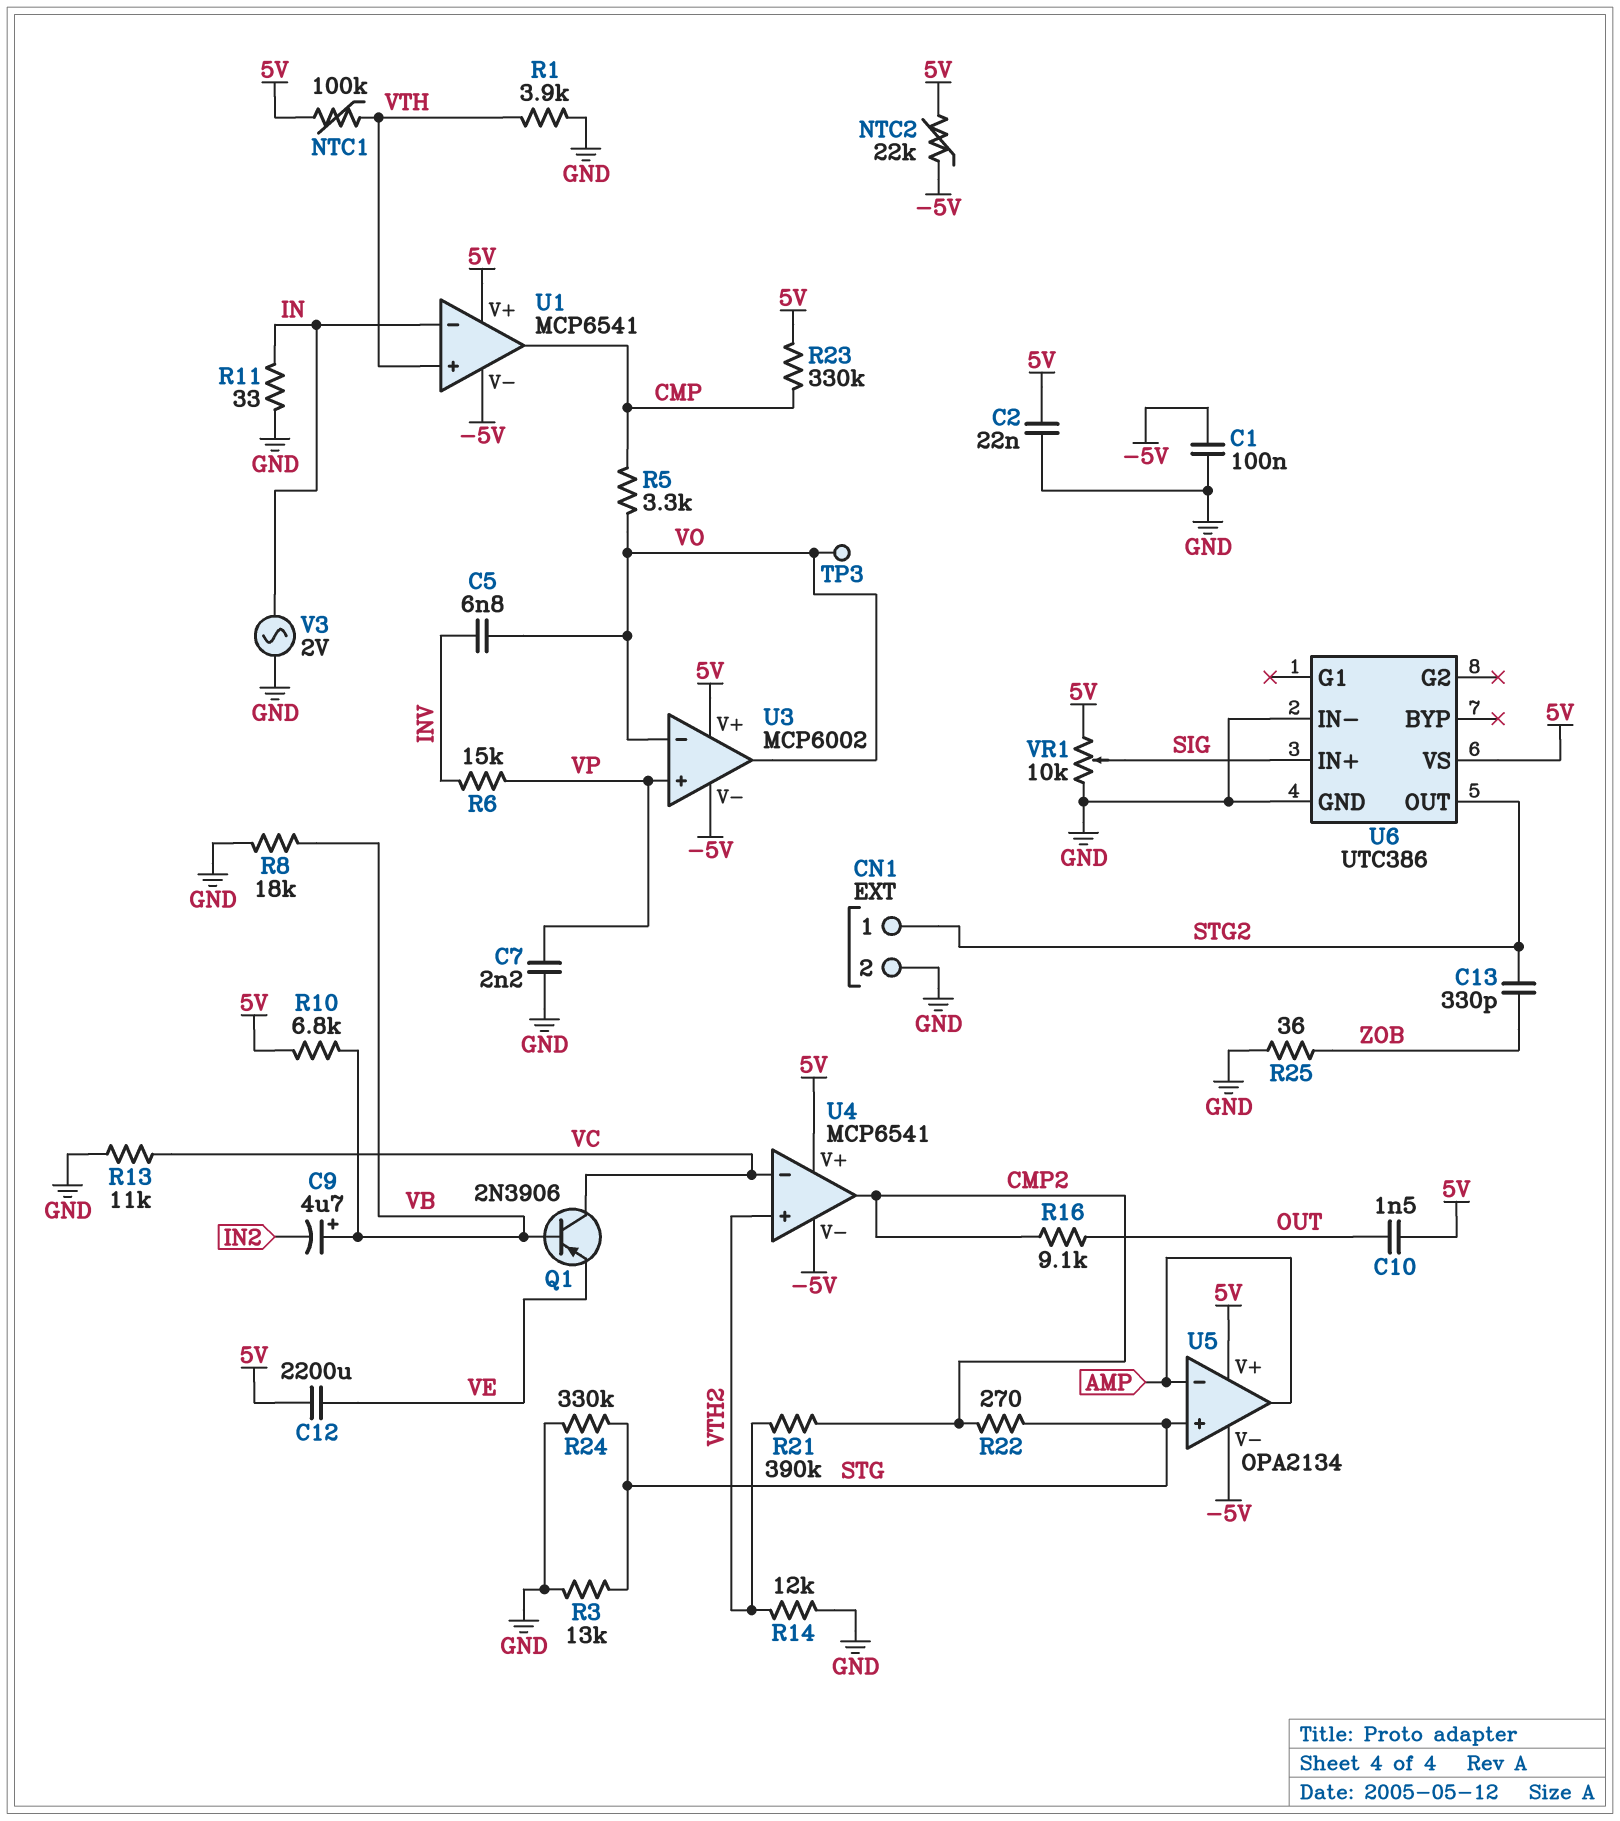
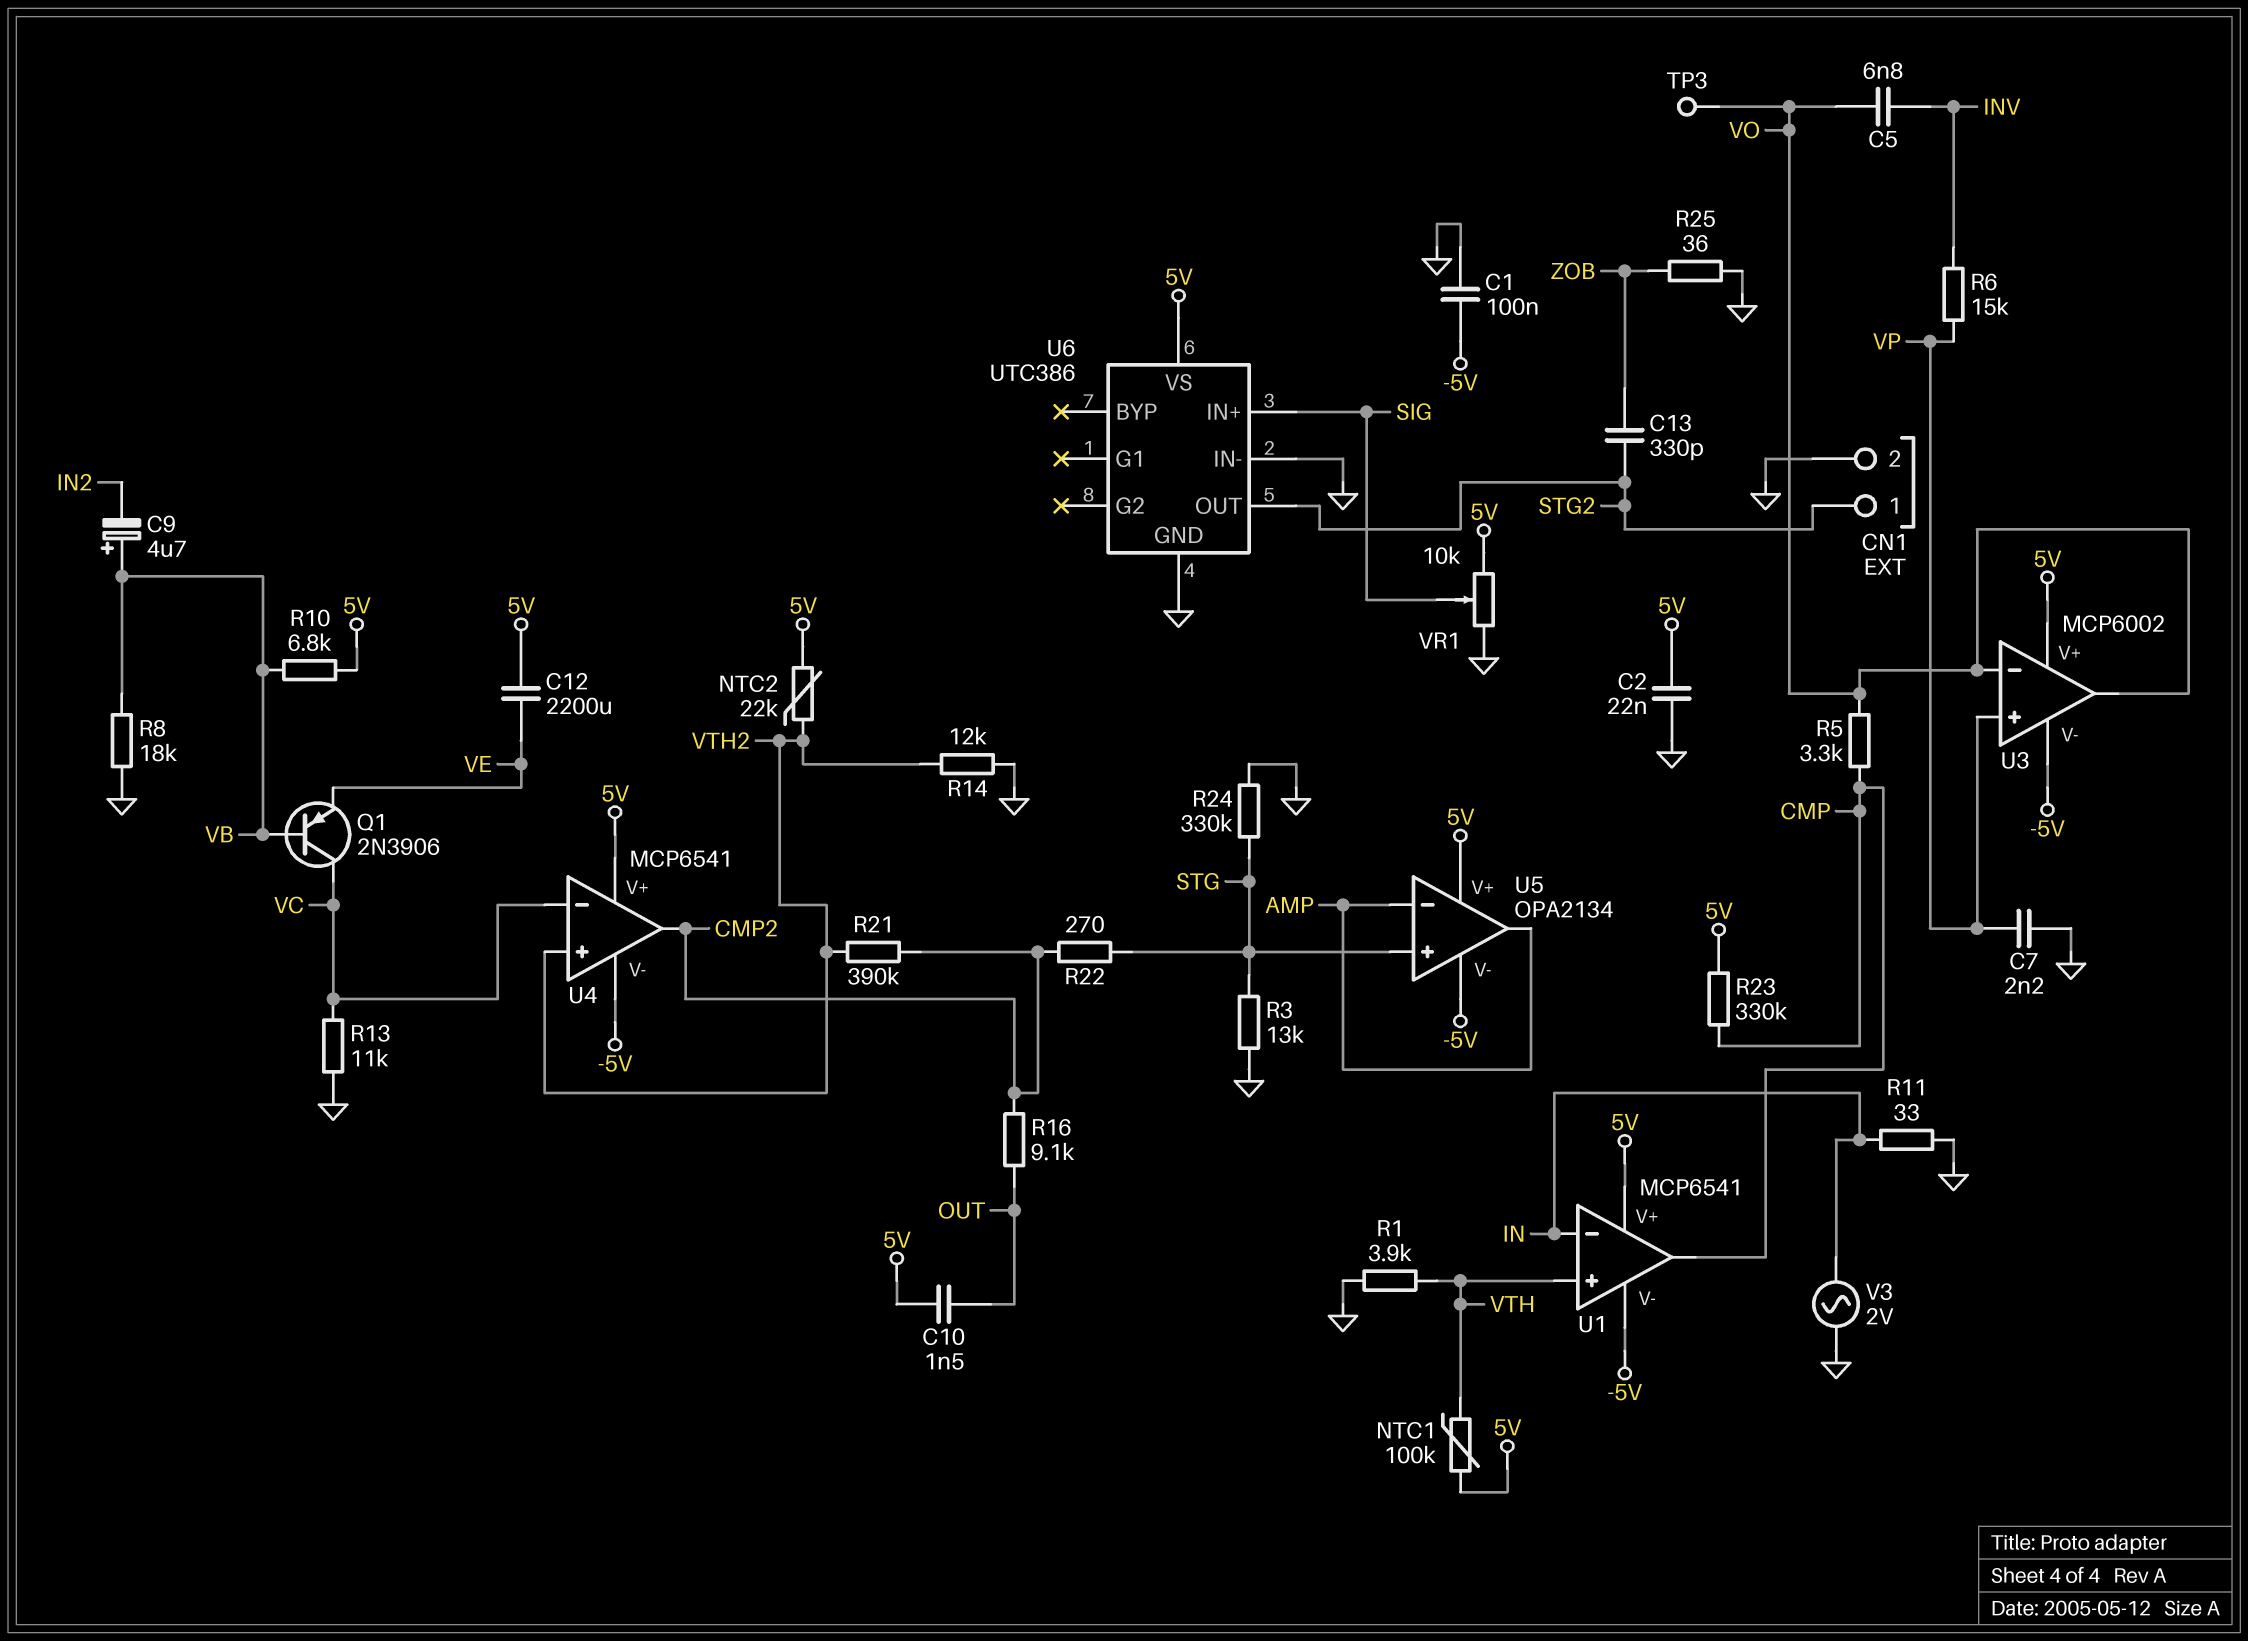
NTC2: 22k (-5V, 5V) -> 22k (5V, VTH2)

